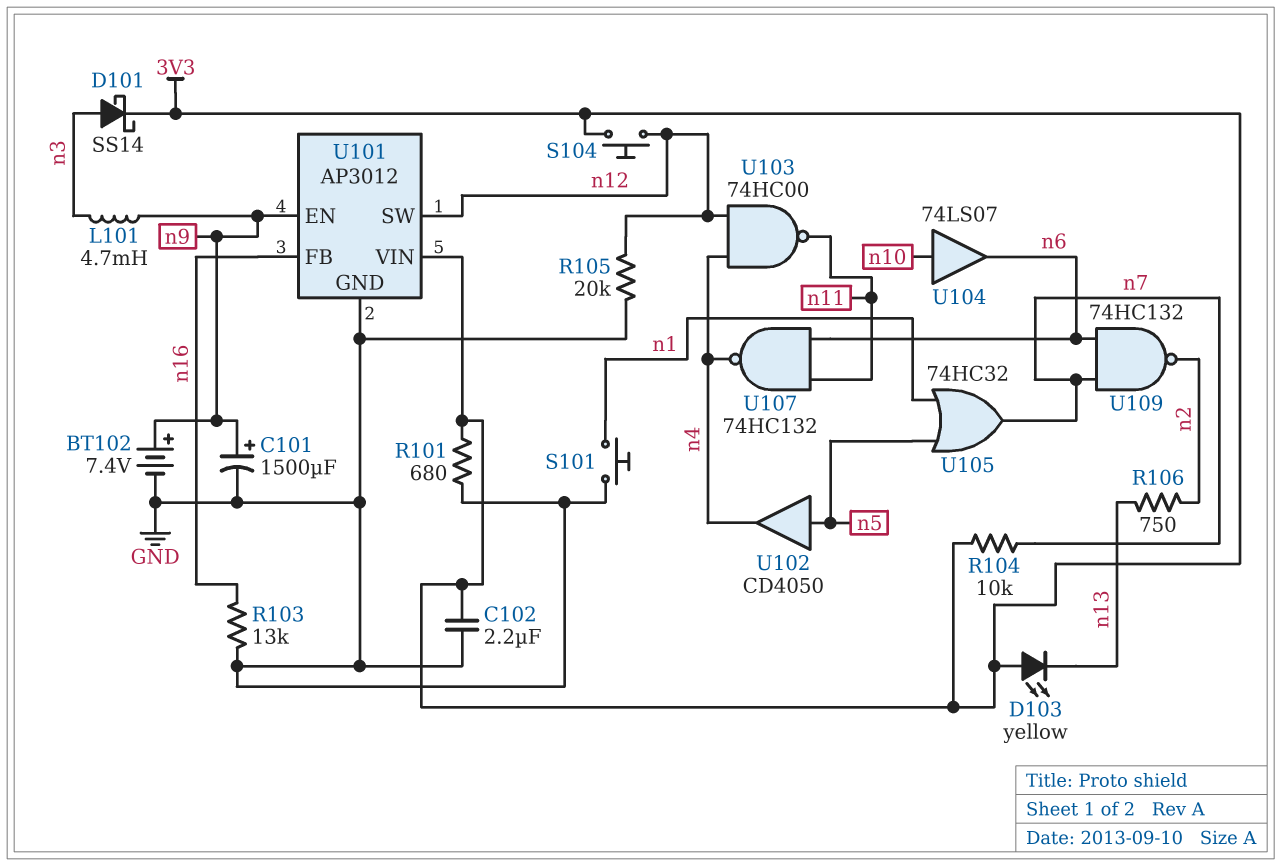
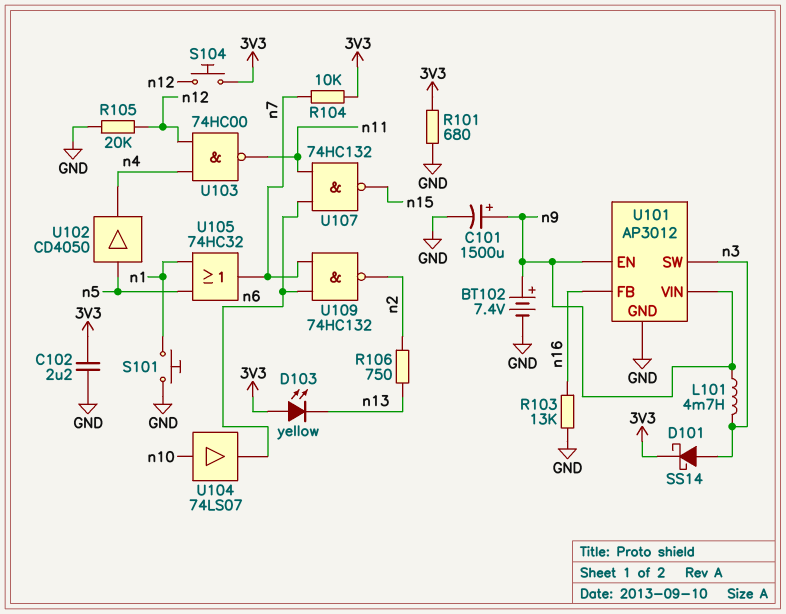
U101 pin SW: n12 -> n3
U101 pin VIN: 3V3 -> n9
U107: NAND 74HC132 (in n6, in n11, out n4) -> NAND 74HC132 (in n6, in n11, out n15)

